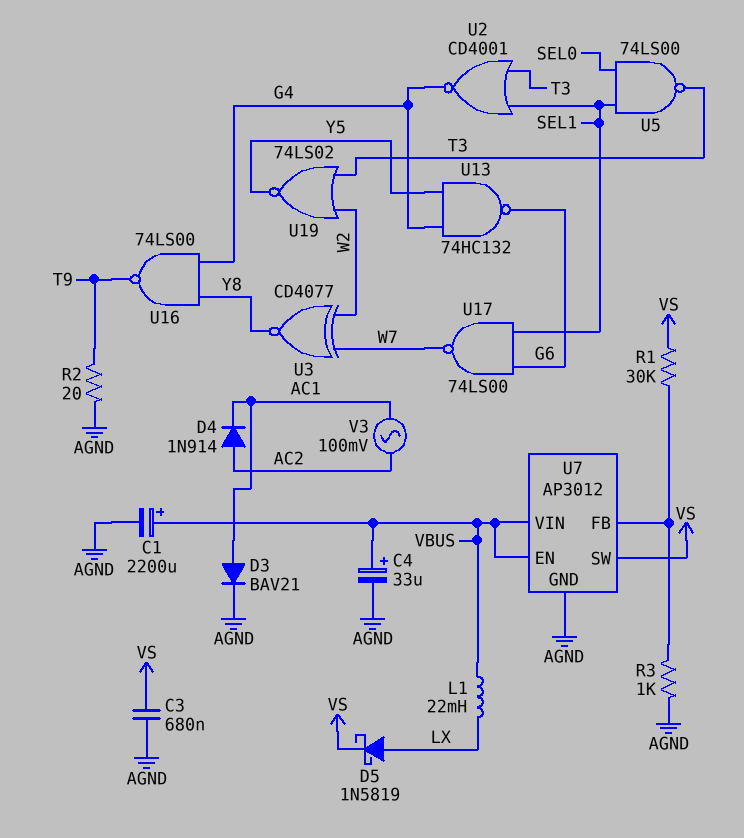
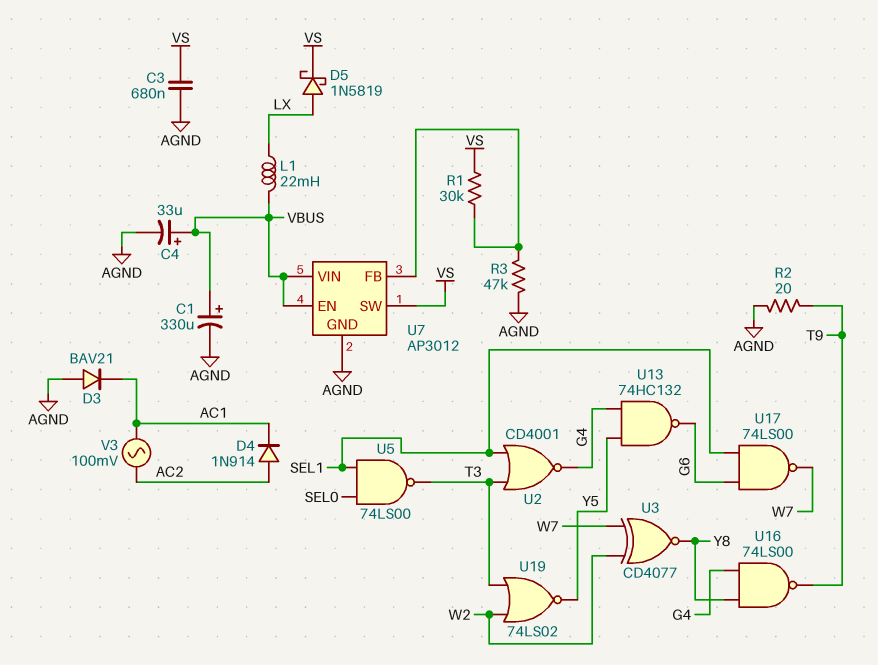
C1: 2200uF (plus VBUS, minus AGND) -> 330uF (plus VBUS, minus AGND)
D3: diode BAV21 (A AC1, K AGND) -> diode BAV21 (A AGND, K AC1)
R3: 1k (AGND, U7/FB) -> 47k (AGND, U7/FB)

